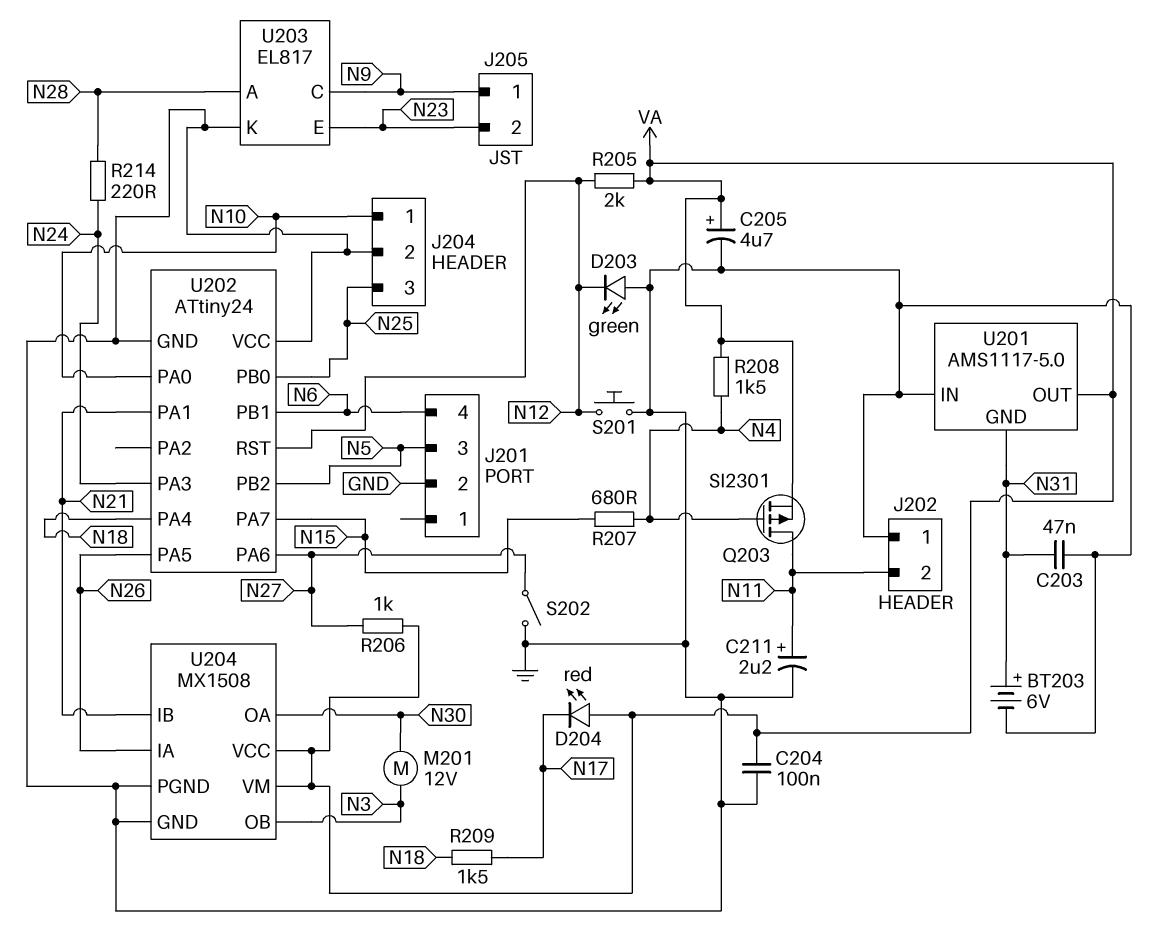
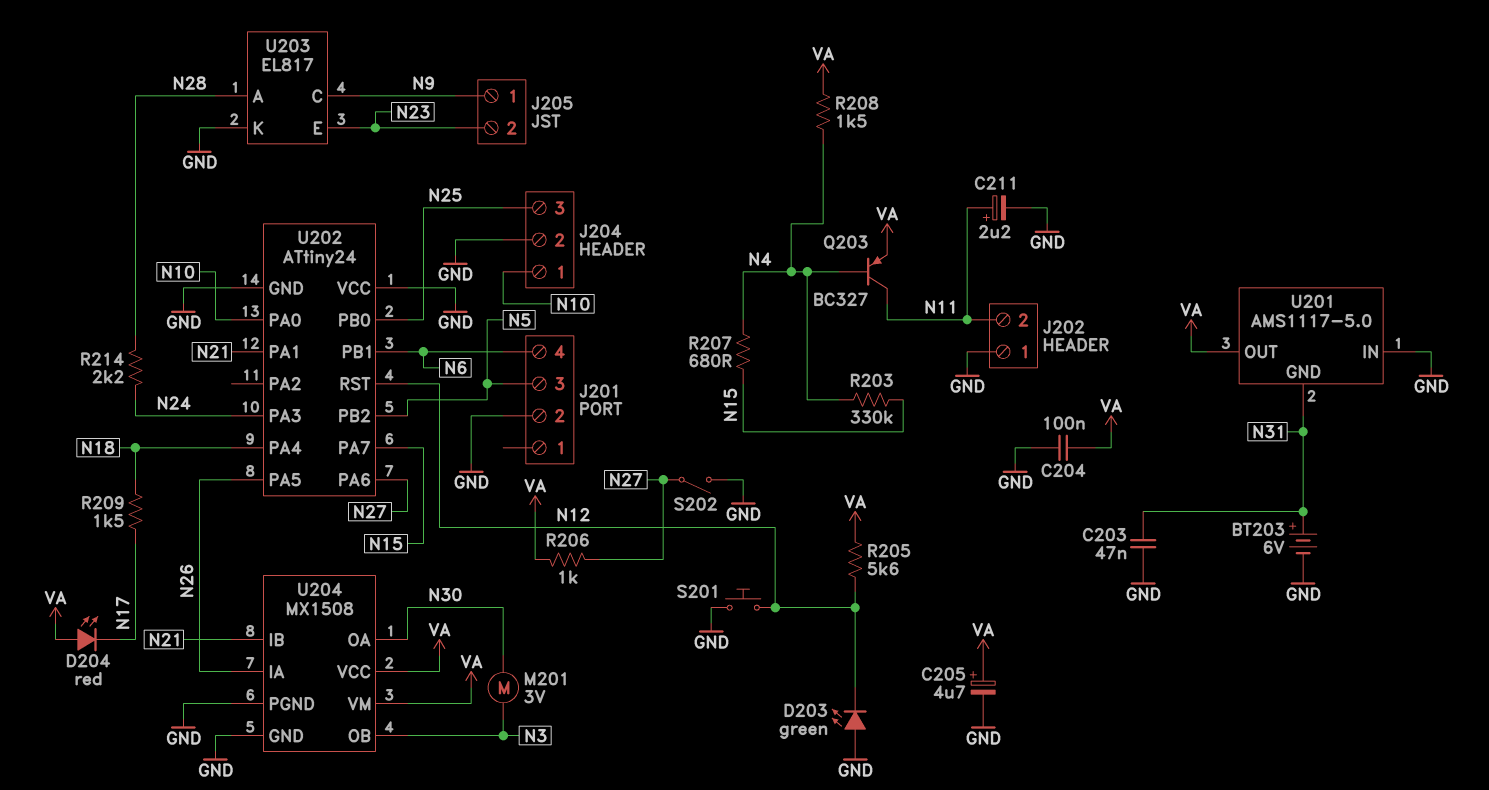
M201: motor 12V (N3, N30) -> motor 3V (N3, N30)
Q203: PMOS SI2301 (G N4, D N11, S VA) -> PNP BC327 (B N4, C N11, E VA)
R203: none -> 330k (N4, N15)
R205: 2k (N12, VA) -> 5.6k (N12, VA)
R214: 220 (N24, N28) -> 2.2k (N24, N28)

